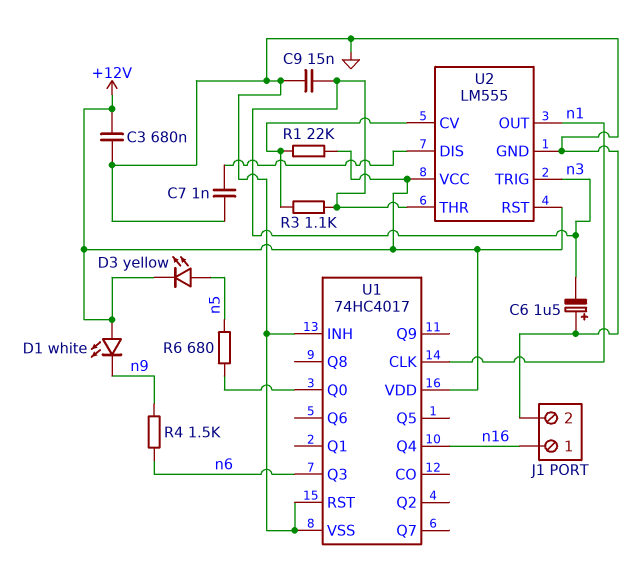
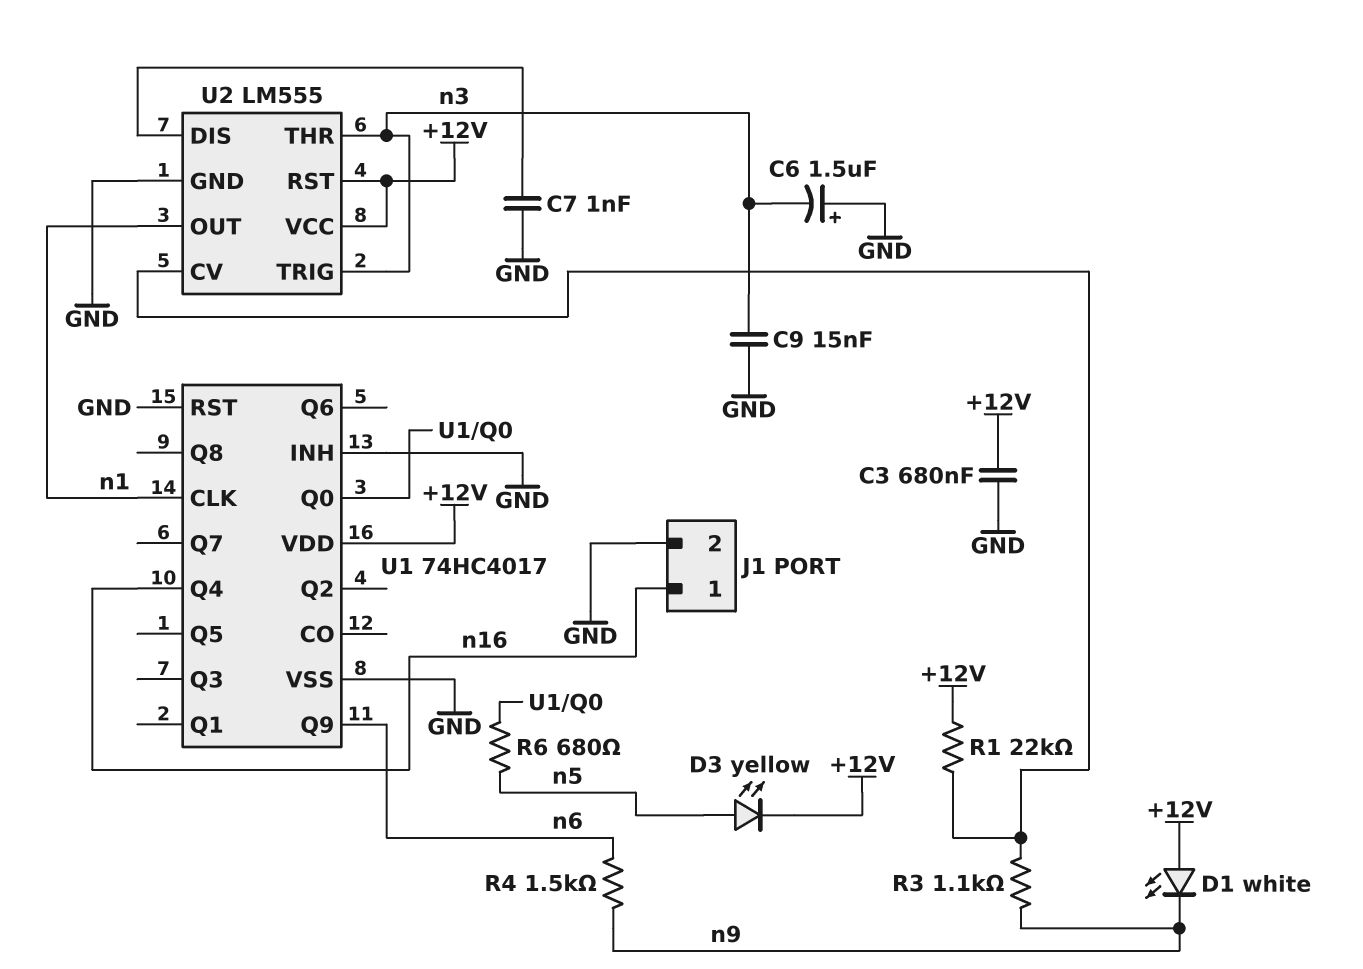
R3: 1.1k (U2/CV, n3) -> 1.1k (U2/CV, n9)
U1 pin Q3: n6 -> none
U1 pin Q9: none -> n6

